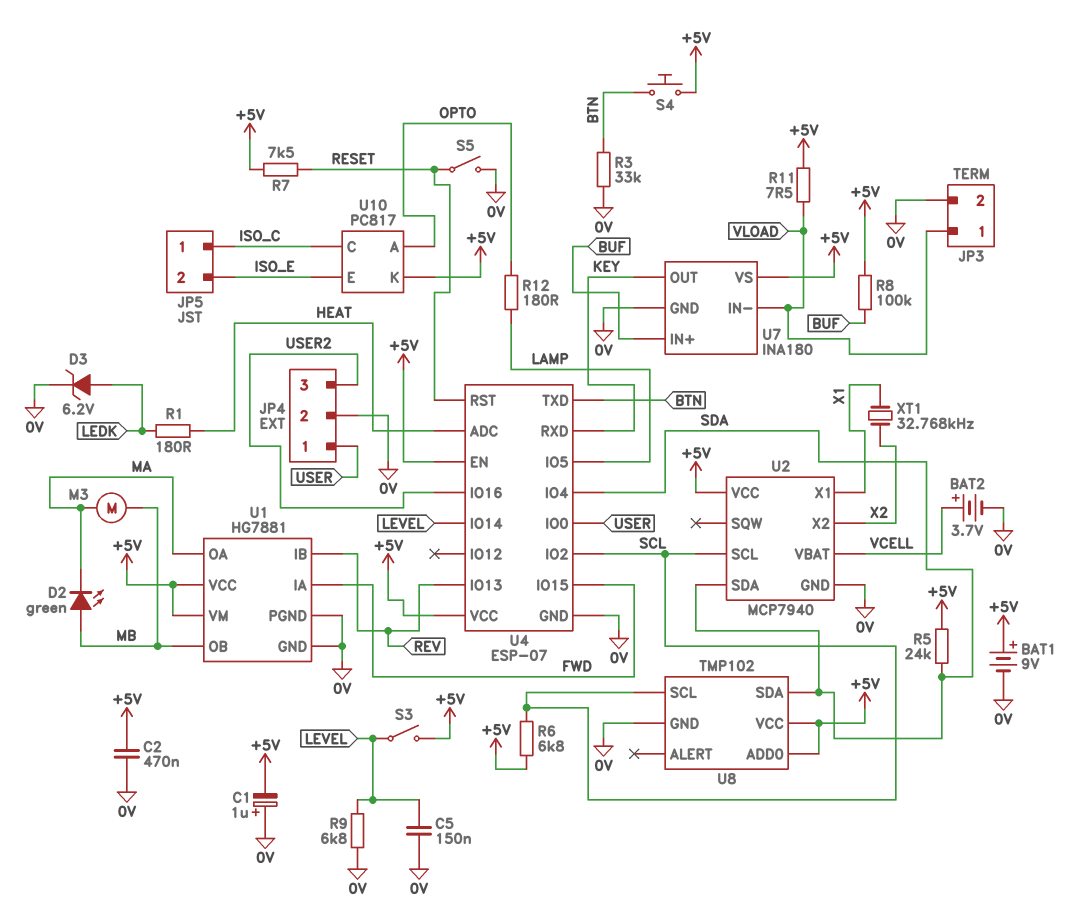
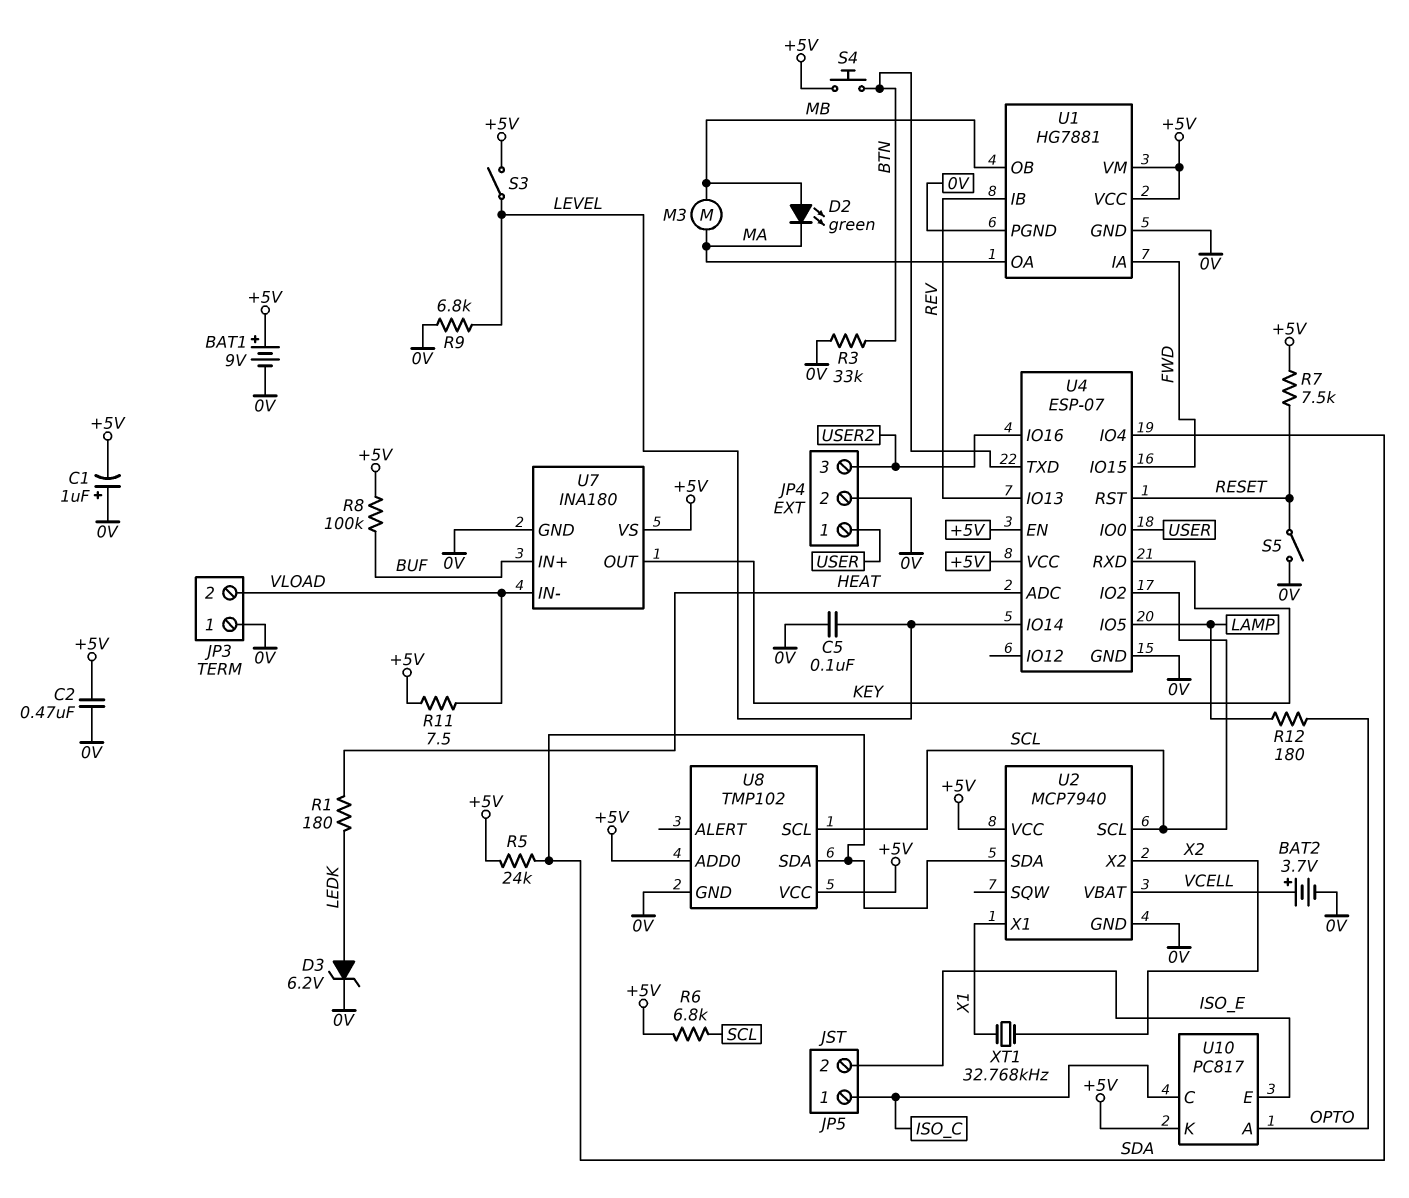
C5: 150nF (0V, LEVEL) -> 100nF (0V, LEVEL)
JP3 pin 1: VLOAD -> 0V
JP3 pin 2: 0V -> VLOAD

